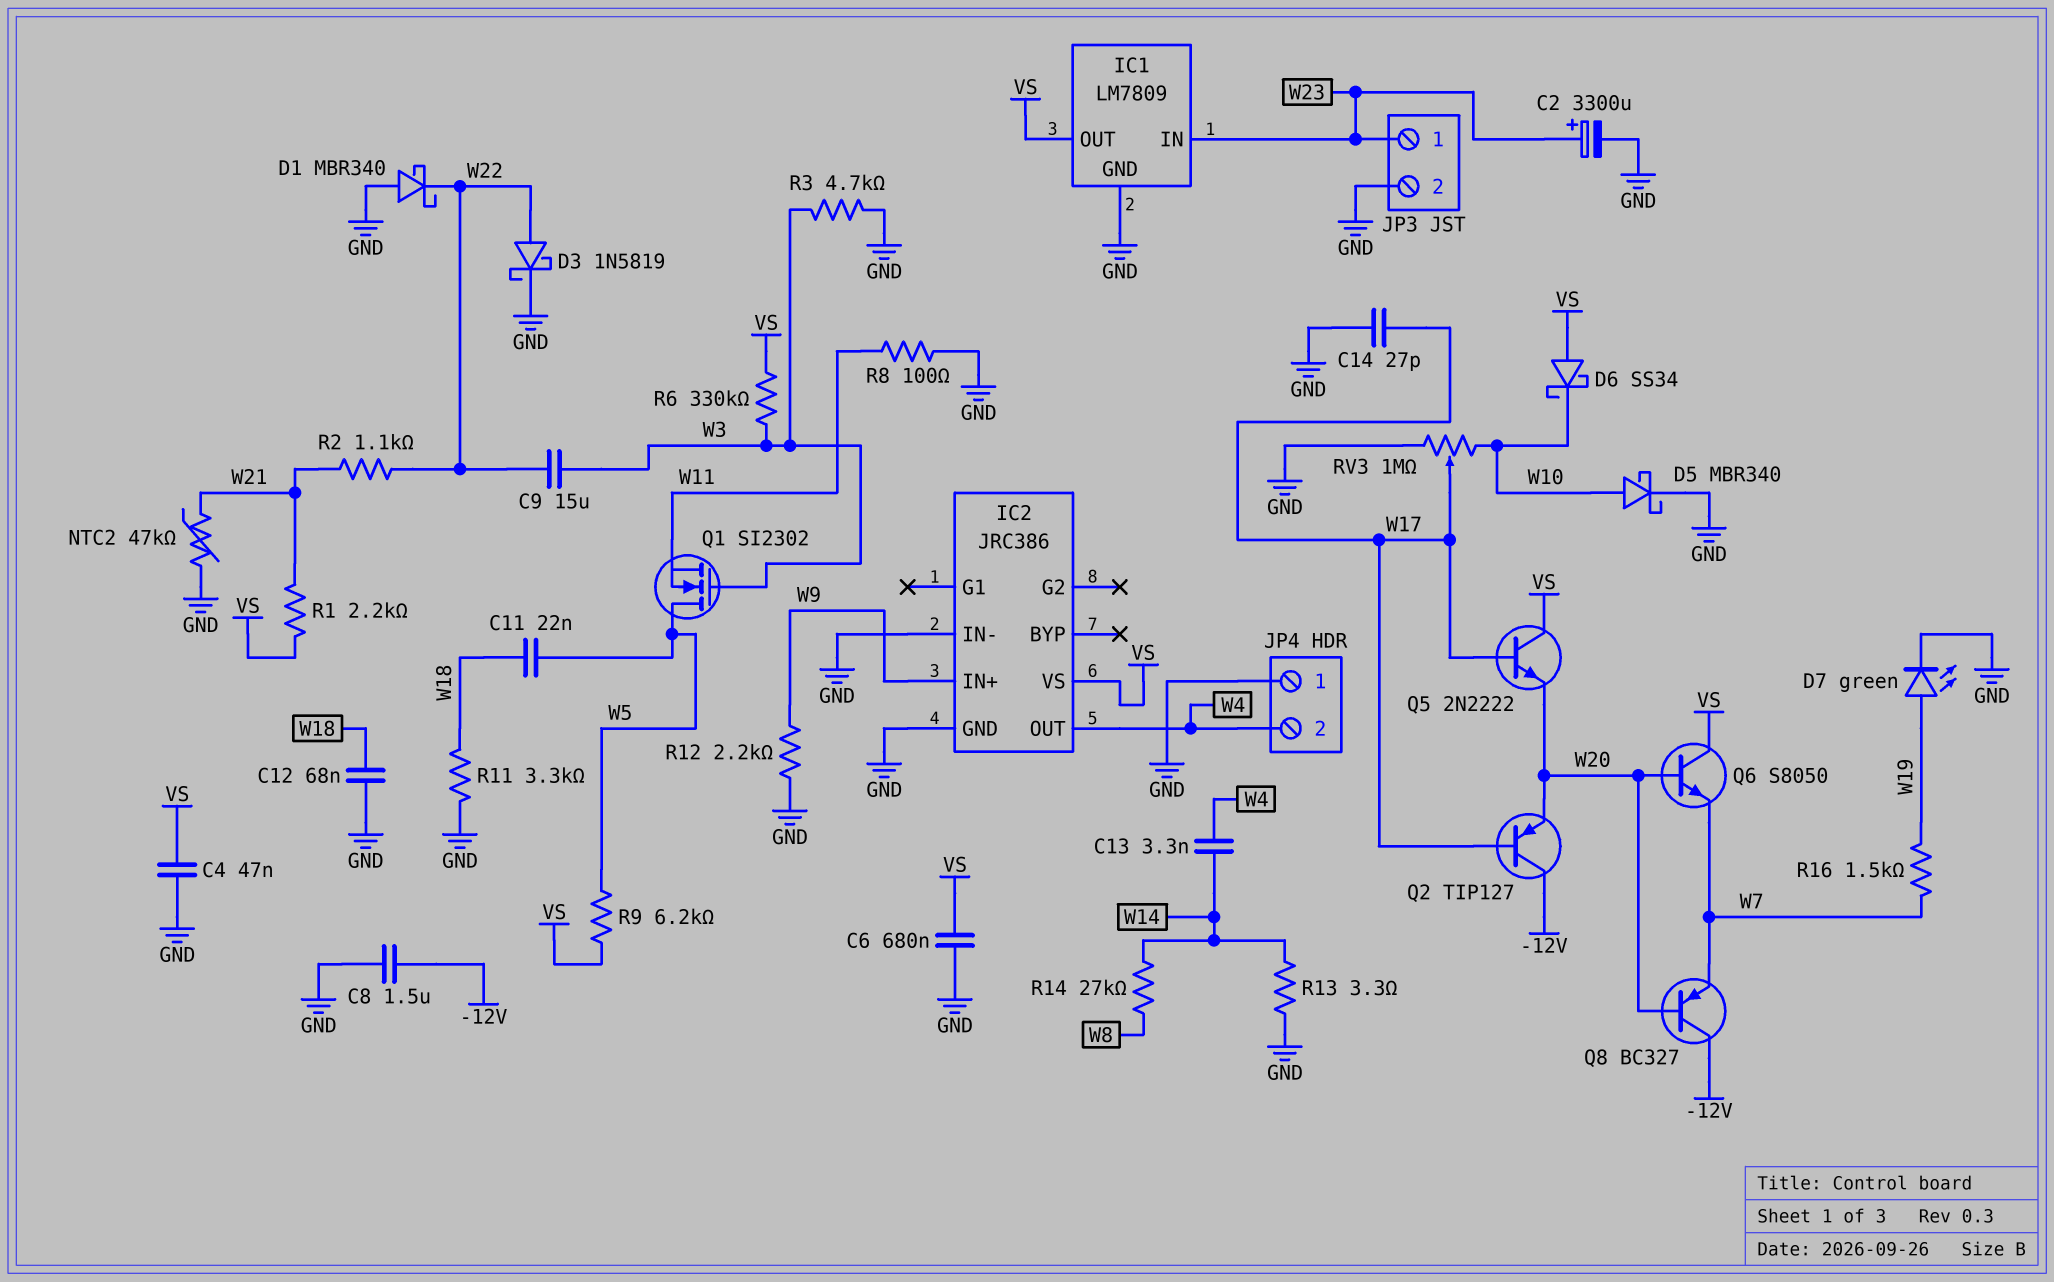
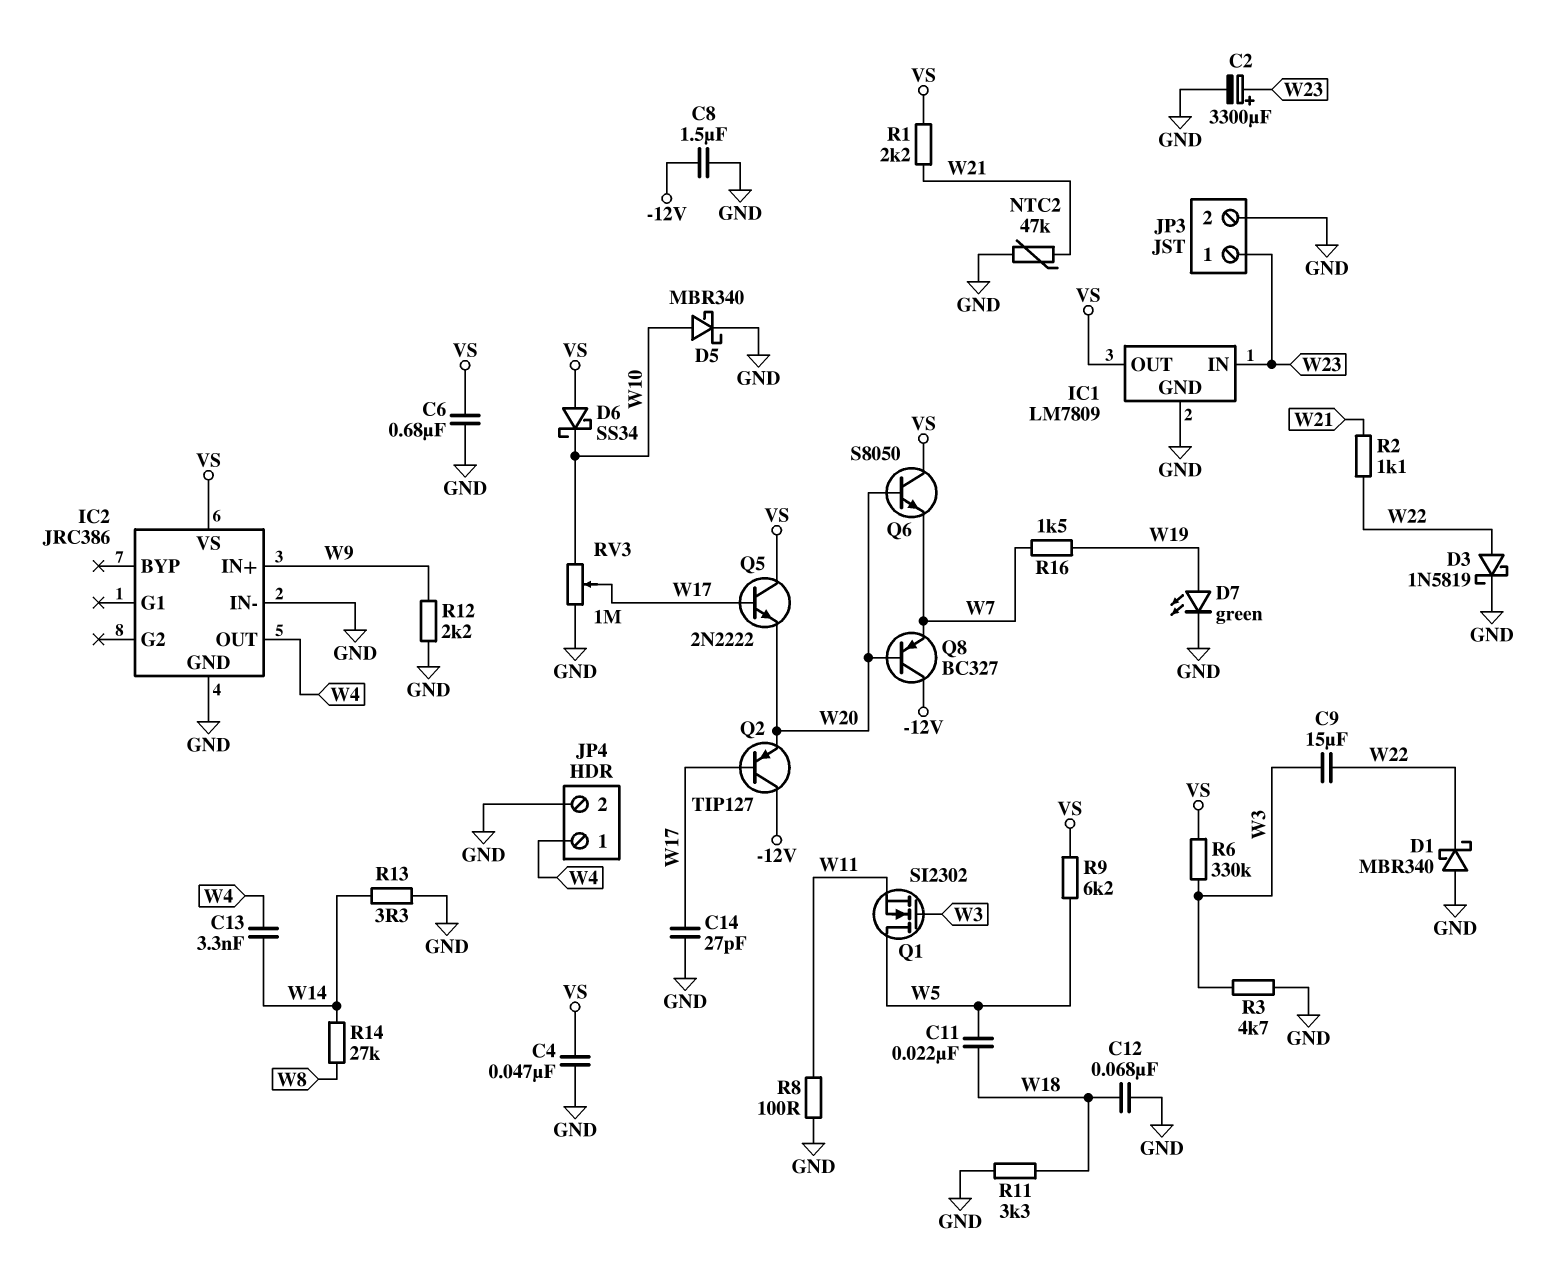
JP4 pin 1: GND -> W4
JP4 pin 2: W4 -> GND

